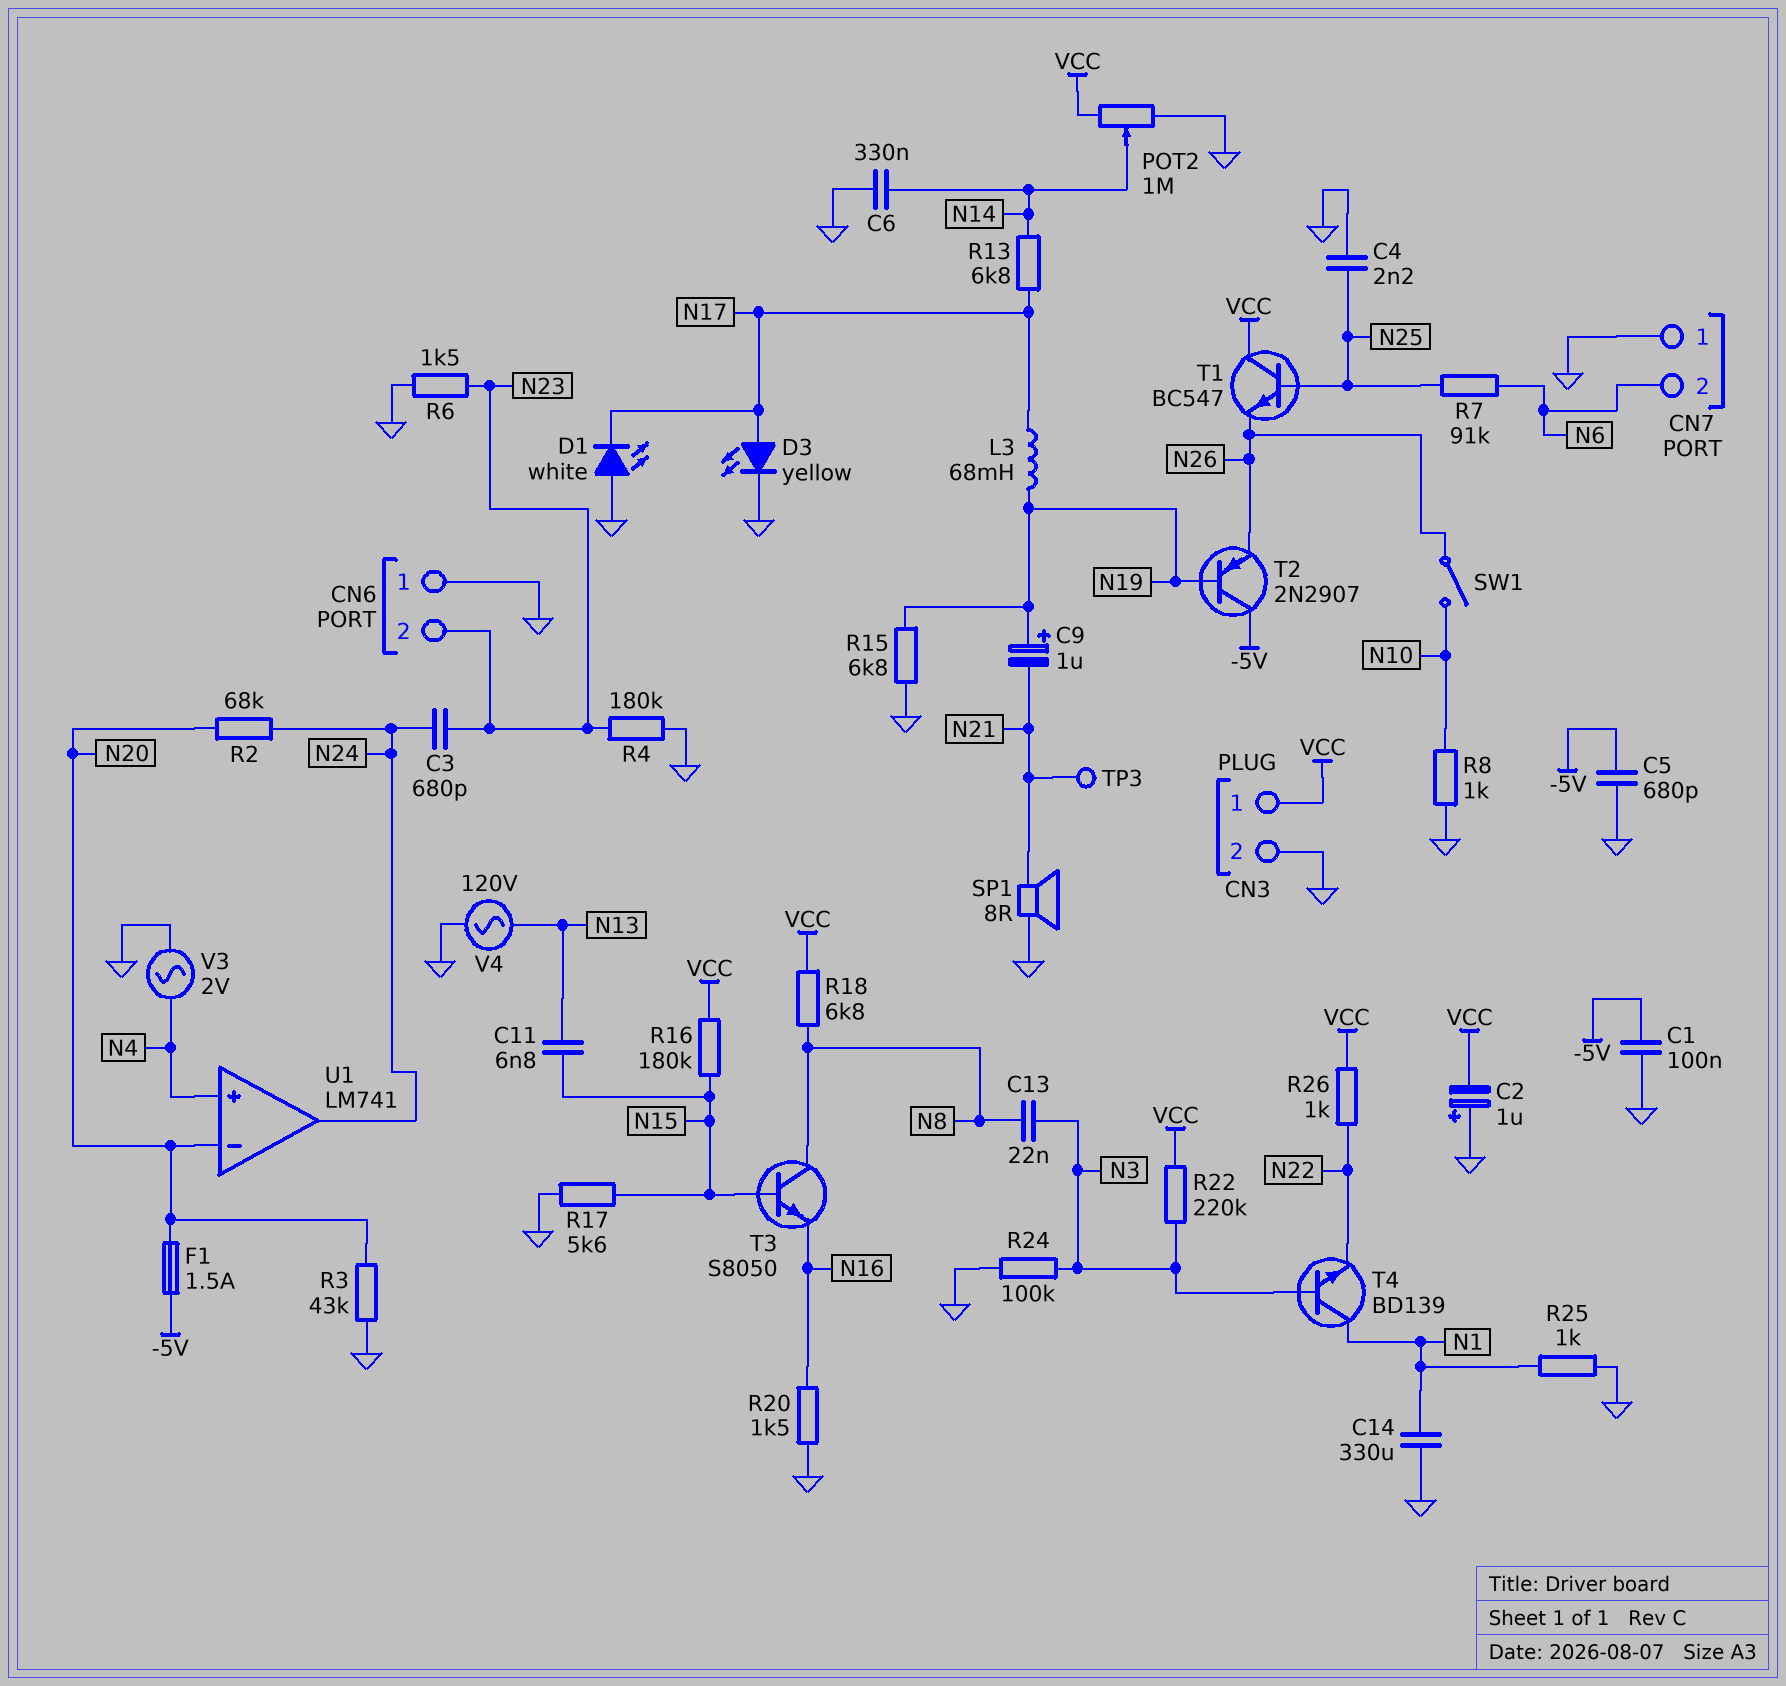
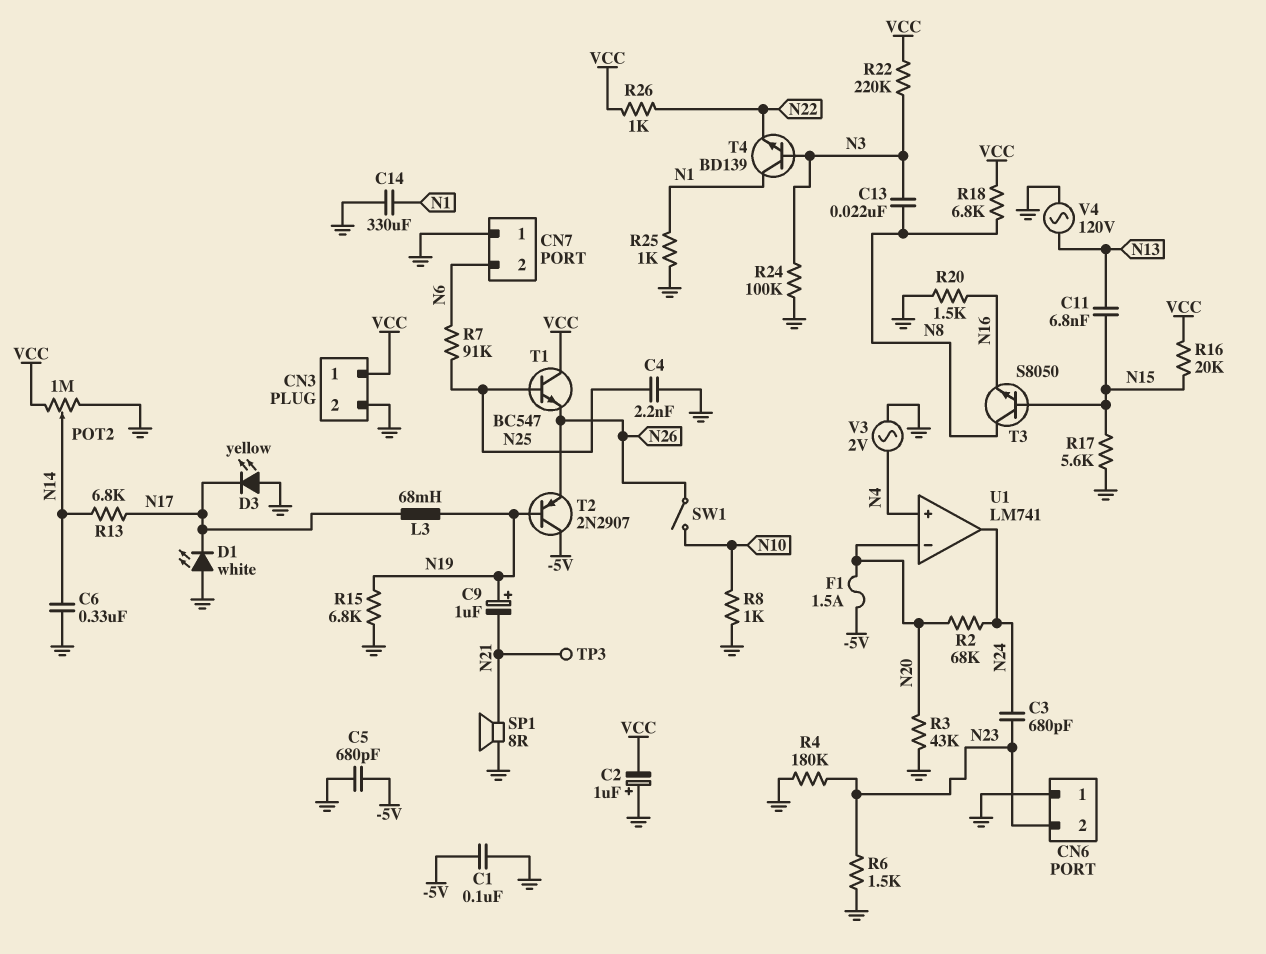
D3: LED yellow (A N17, K GND) -> LED yellow (A GND, K N17)
R16: 180k (N15, VCC) -> 20k (N15, VCC)

